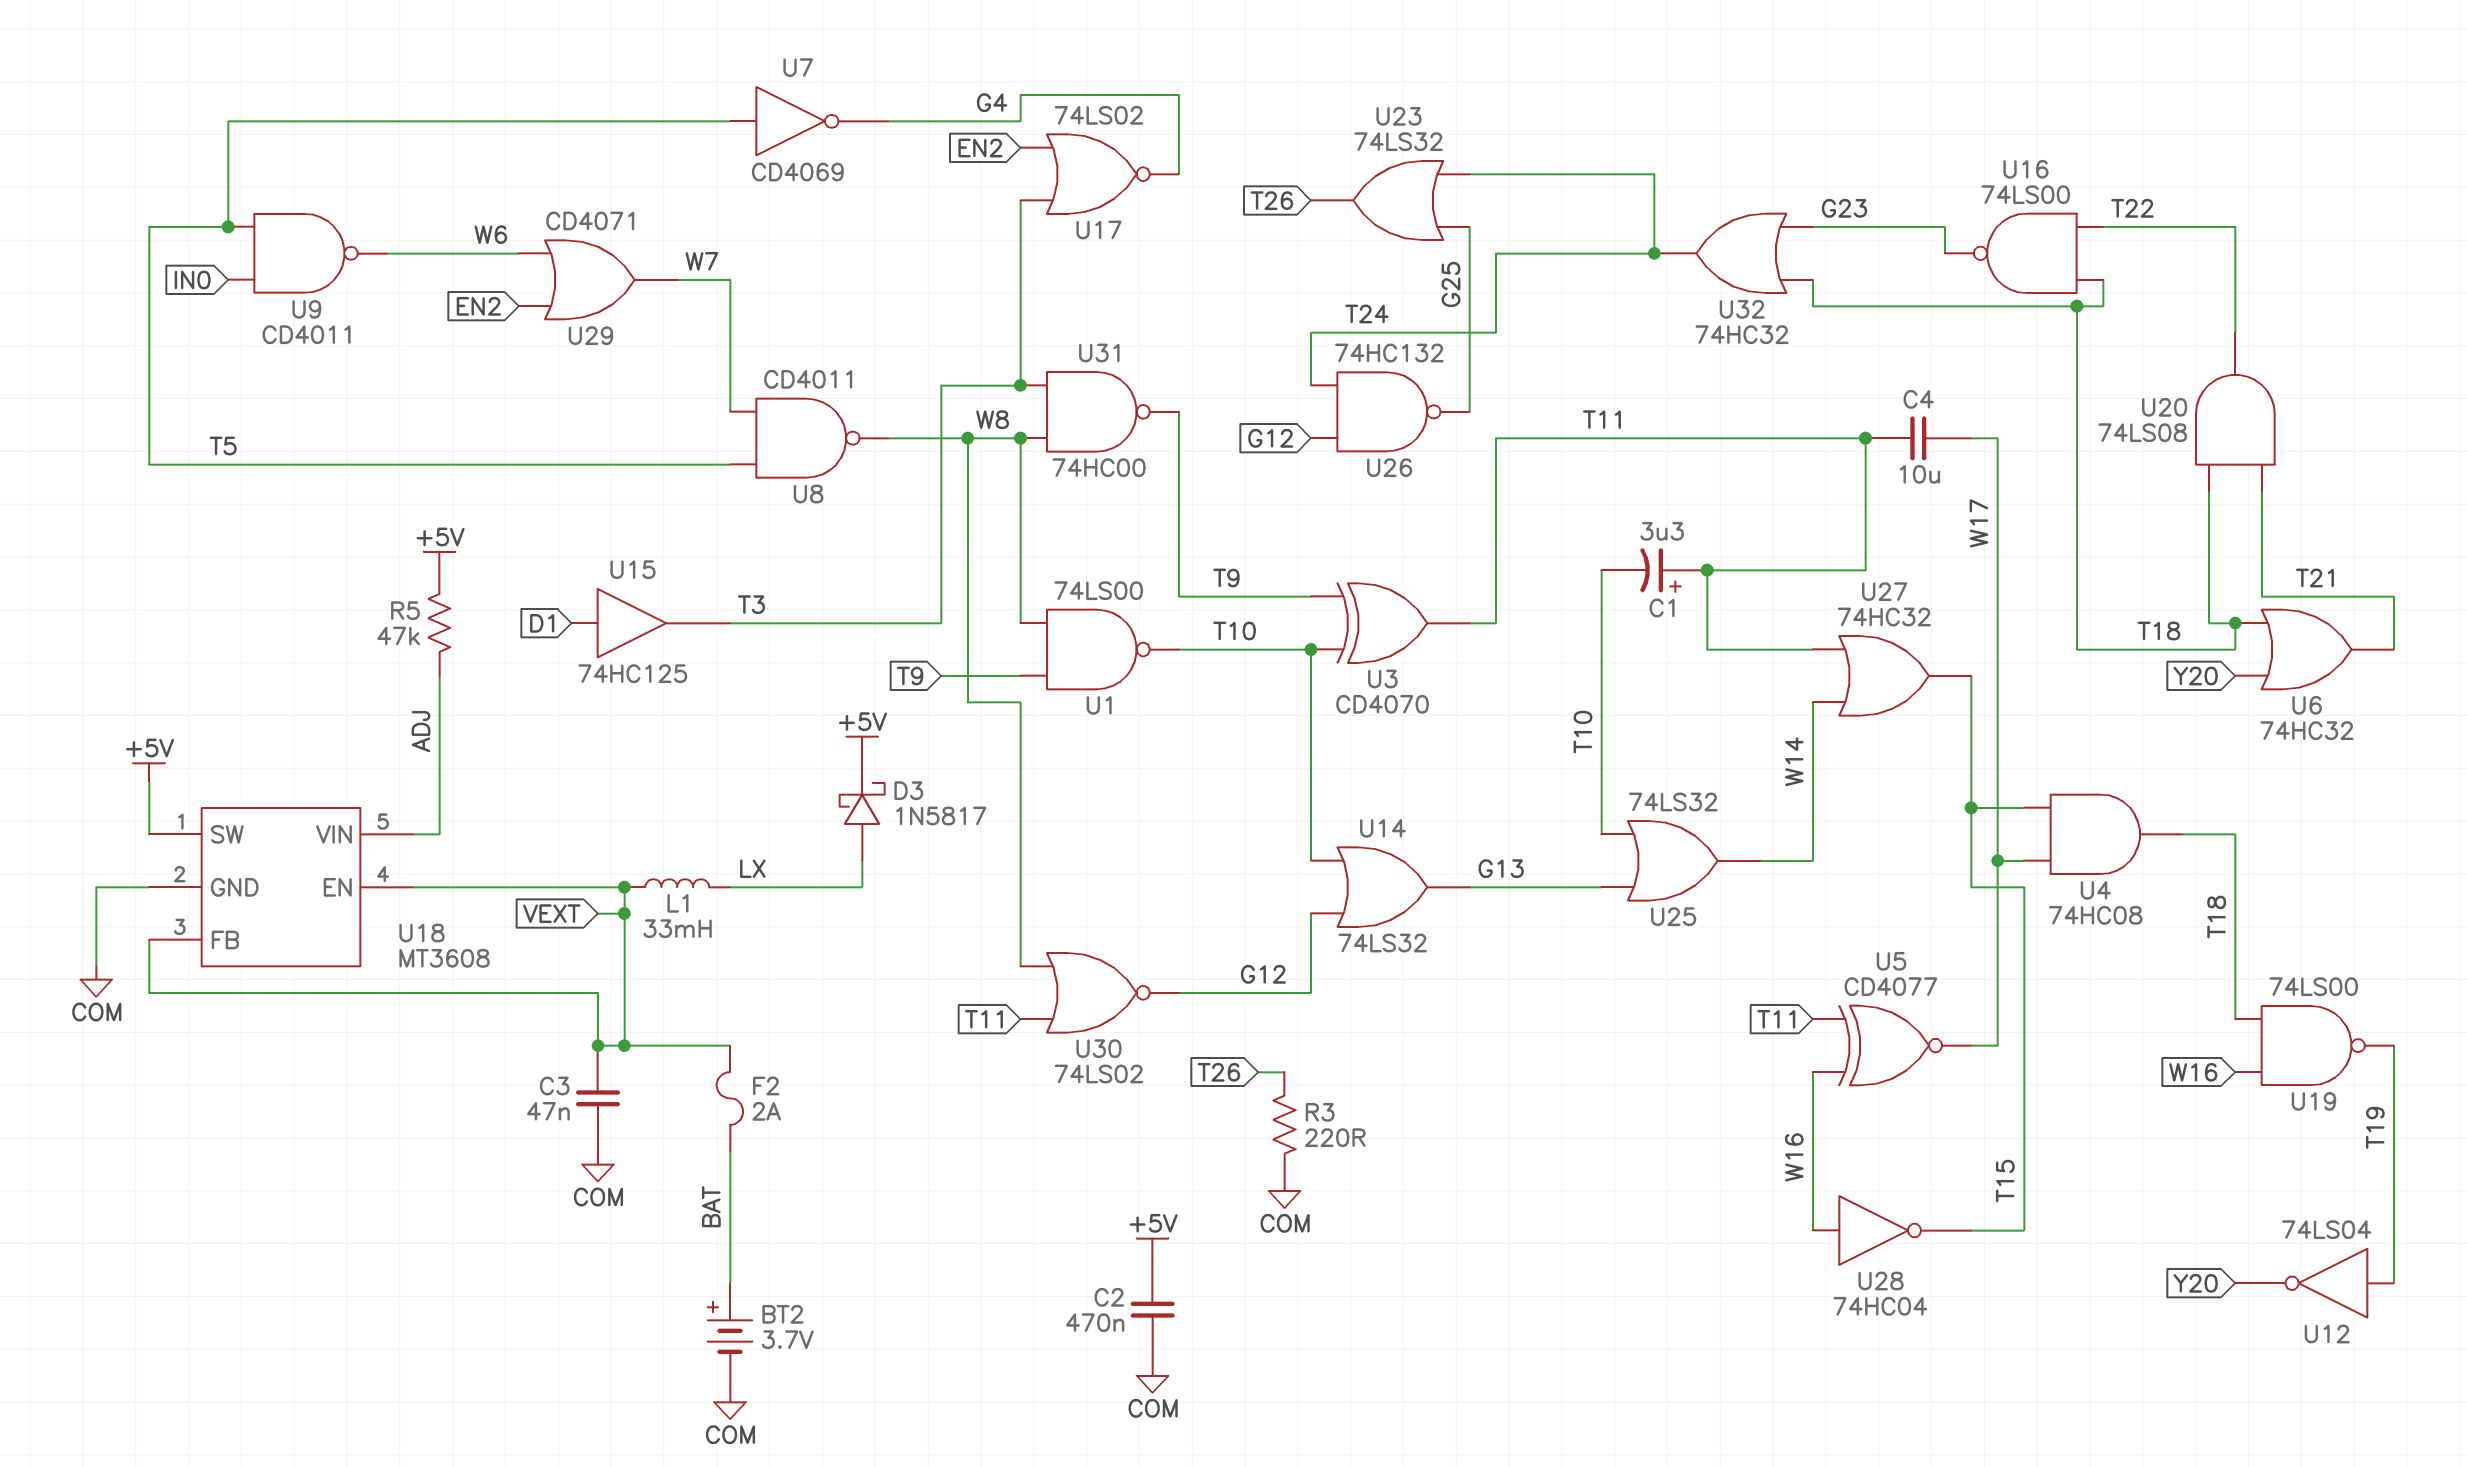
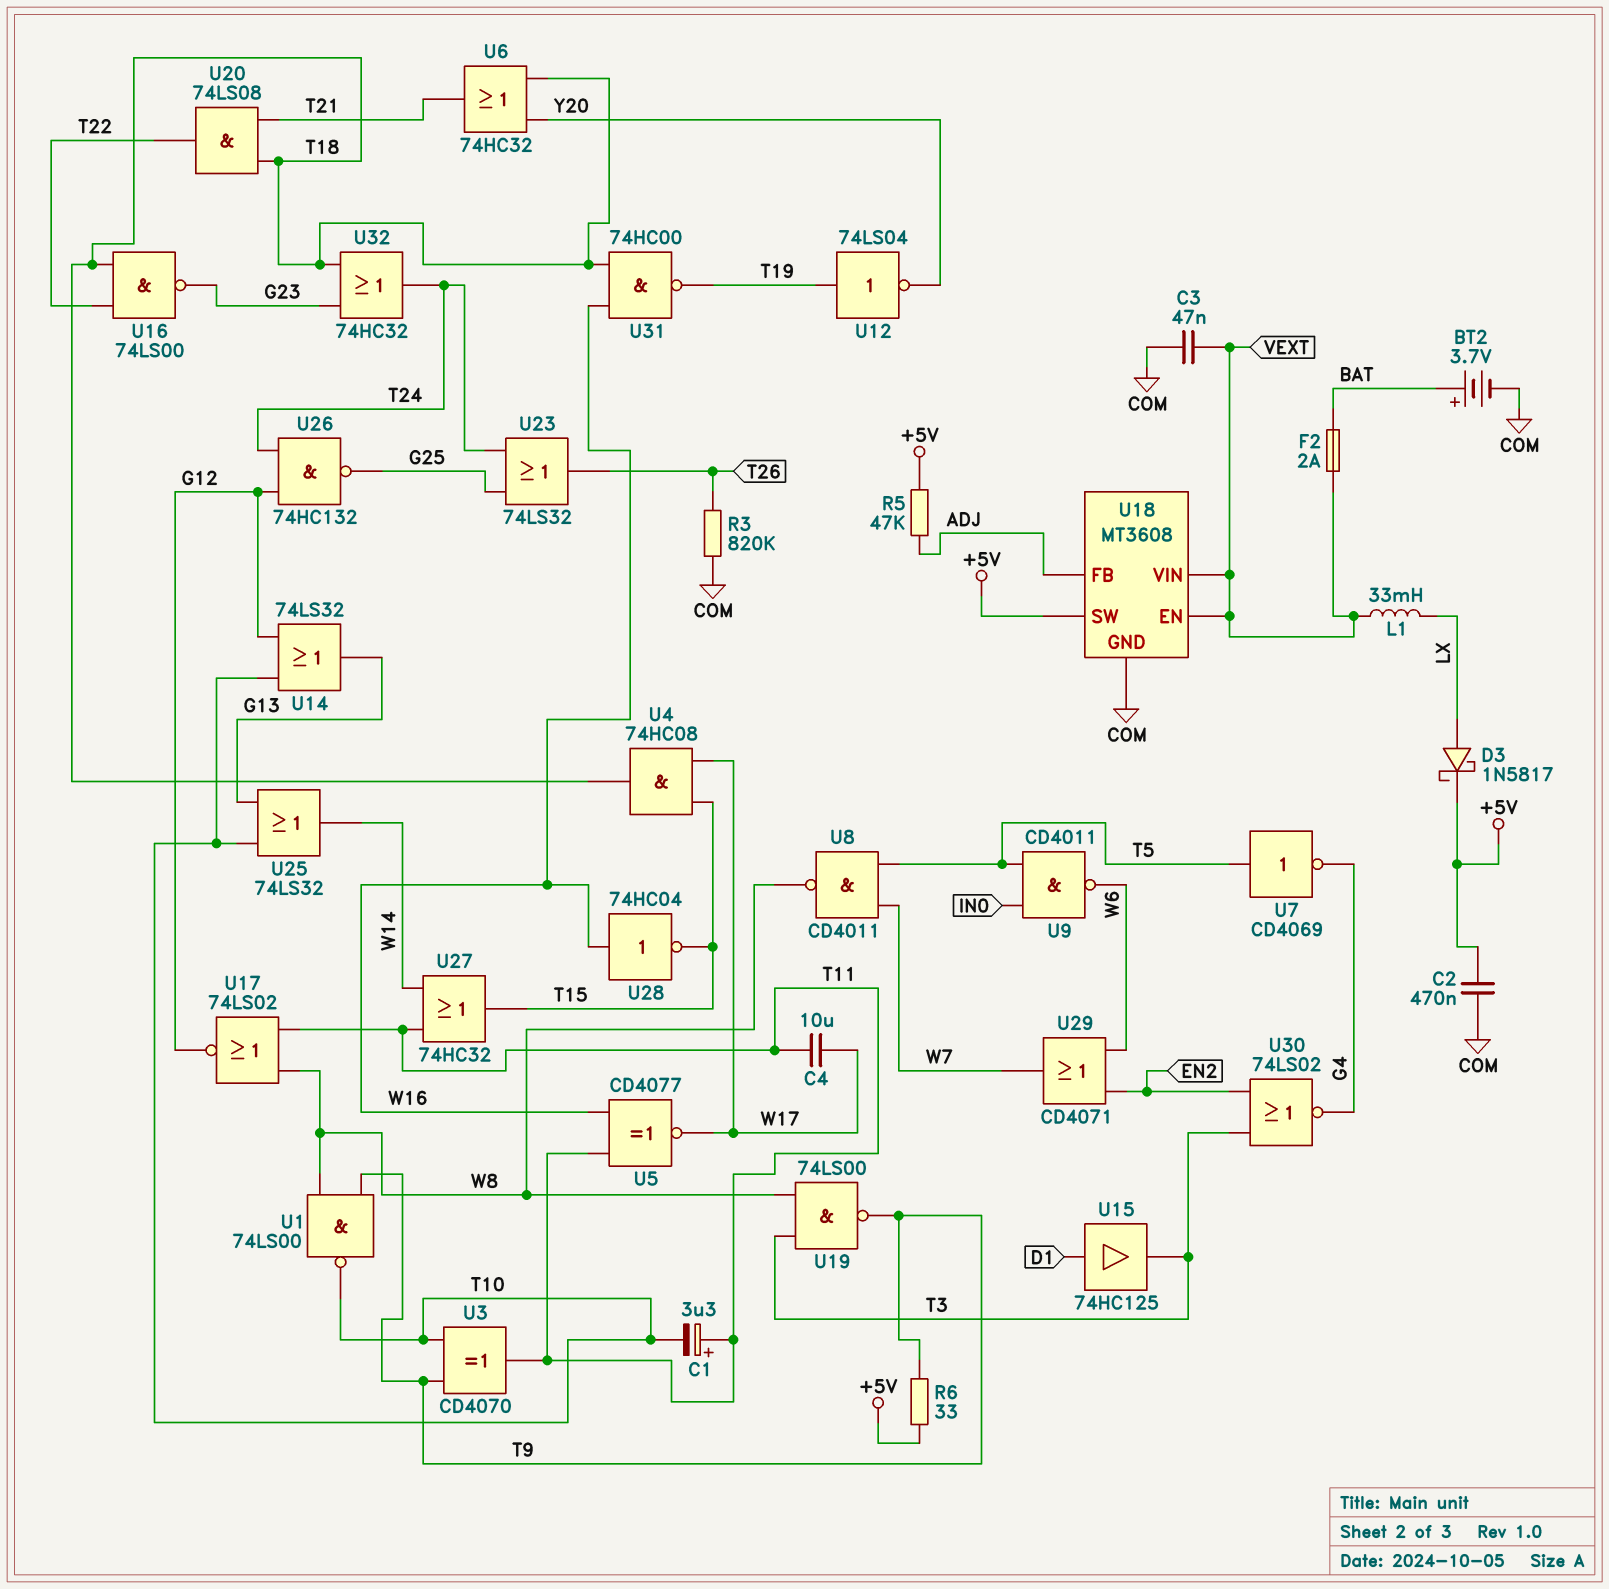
R3: 220 (COM, T26) -> 820k (COM, T26)
R6: none -> 33 (+5V, T9)
U17: NOR 74LS02 (in EN2, in T3, out G4) -> NOR 74LS02 (in T11, in W8, out G12)
U18 pin FB: VEXT -> ADJ
U18 pin VIN: ADJ -> VEXT
U19: NAND 74LS00 (in T18, in W16, out T19) -> NAND 74LS00 (in T3, in W8, out T9)
U30: NOR 74LS02 (in T11, in W8, out G12) -> NOR 74LS02 (in EN2, in T3, out G4)
U31: NAND 74HC00 (in T3, in W8, out T9) -> NAND 74HC00 (in T18, in W16, out T19)

